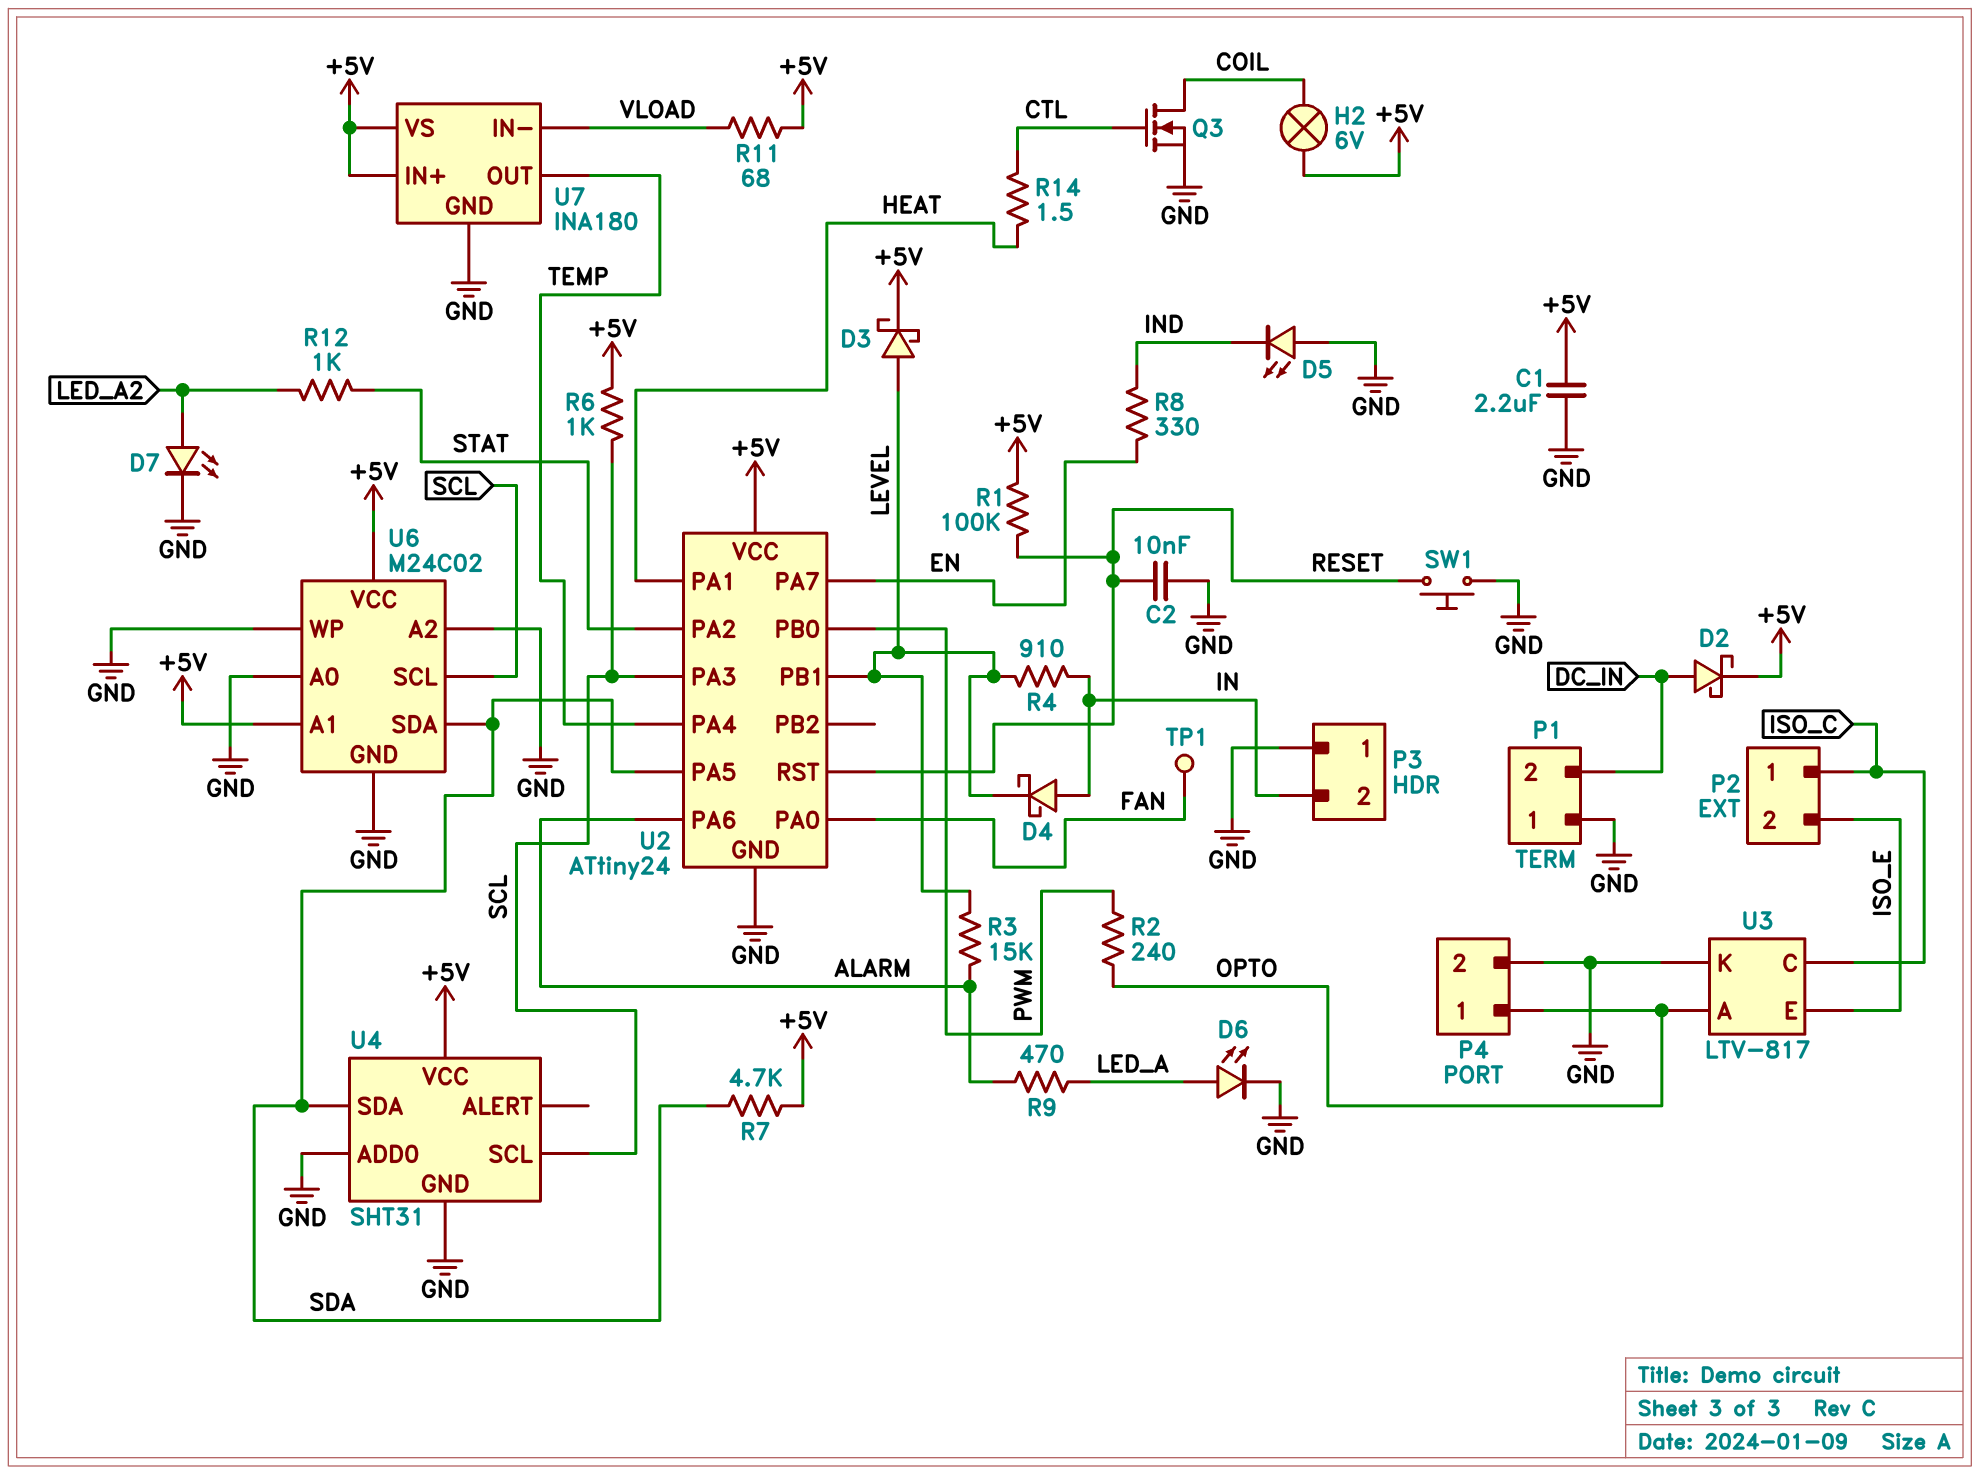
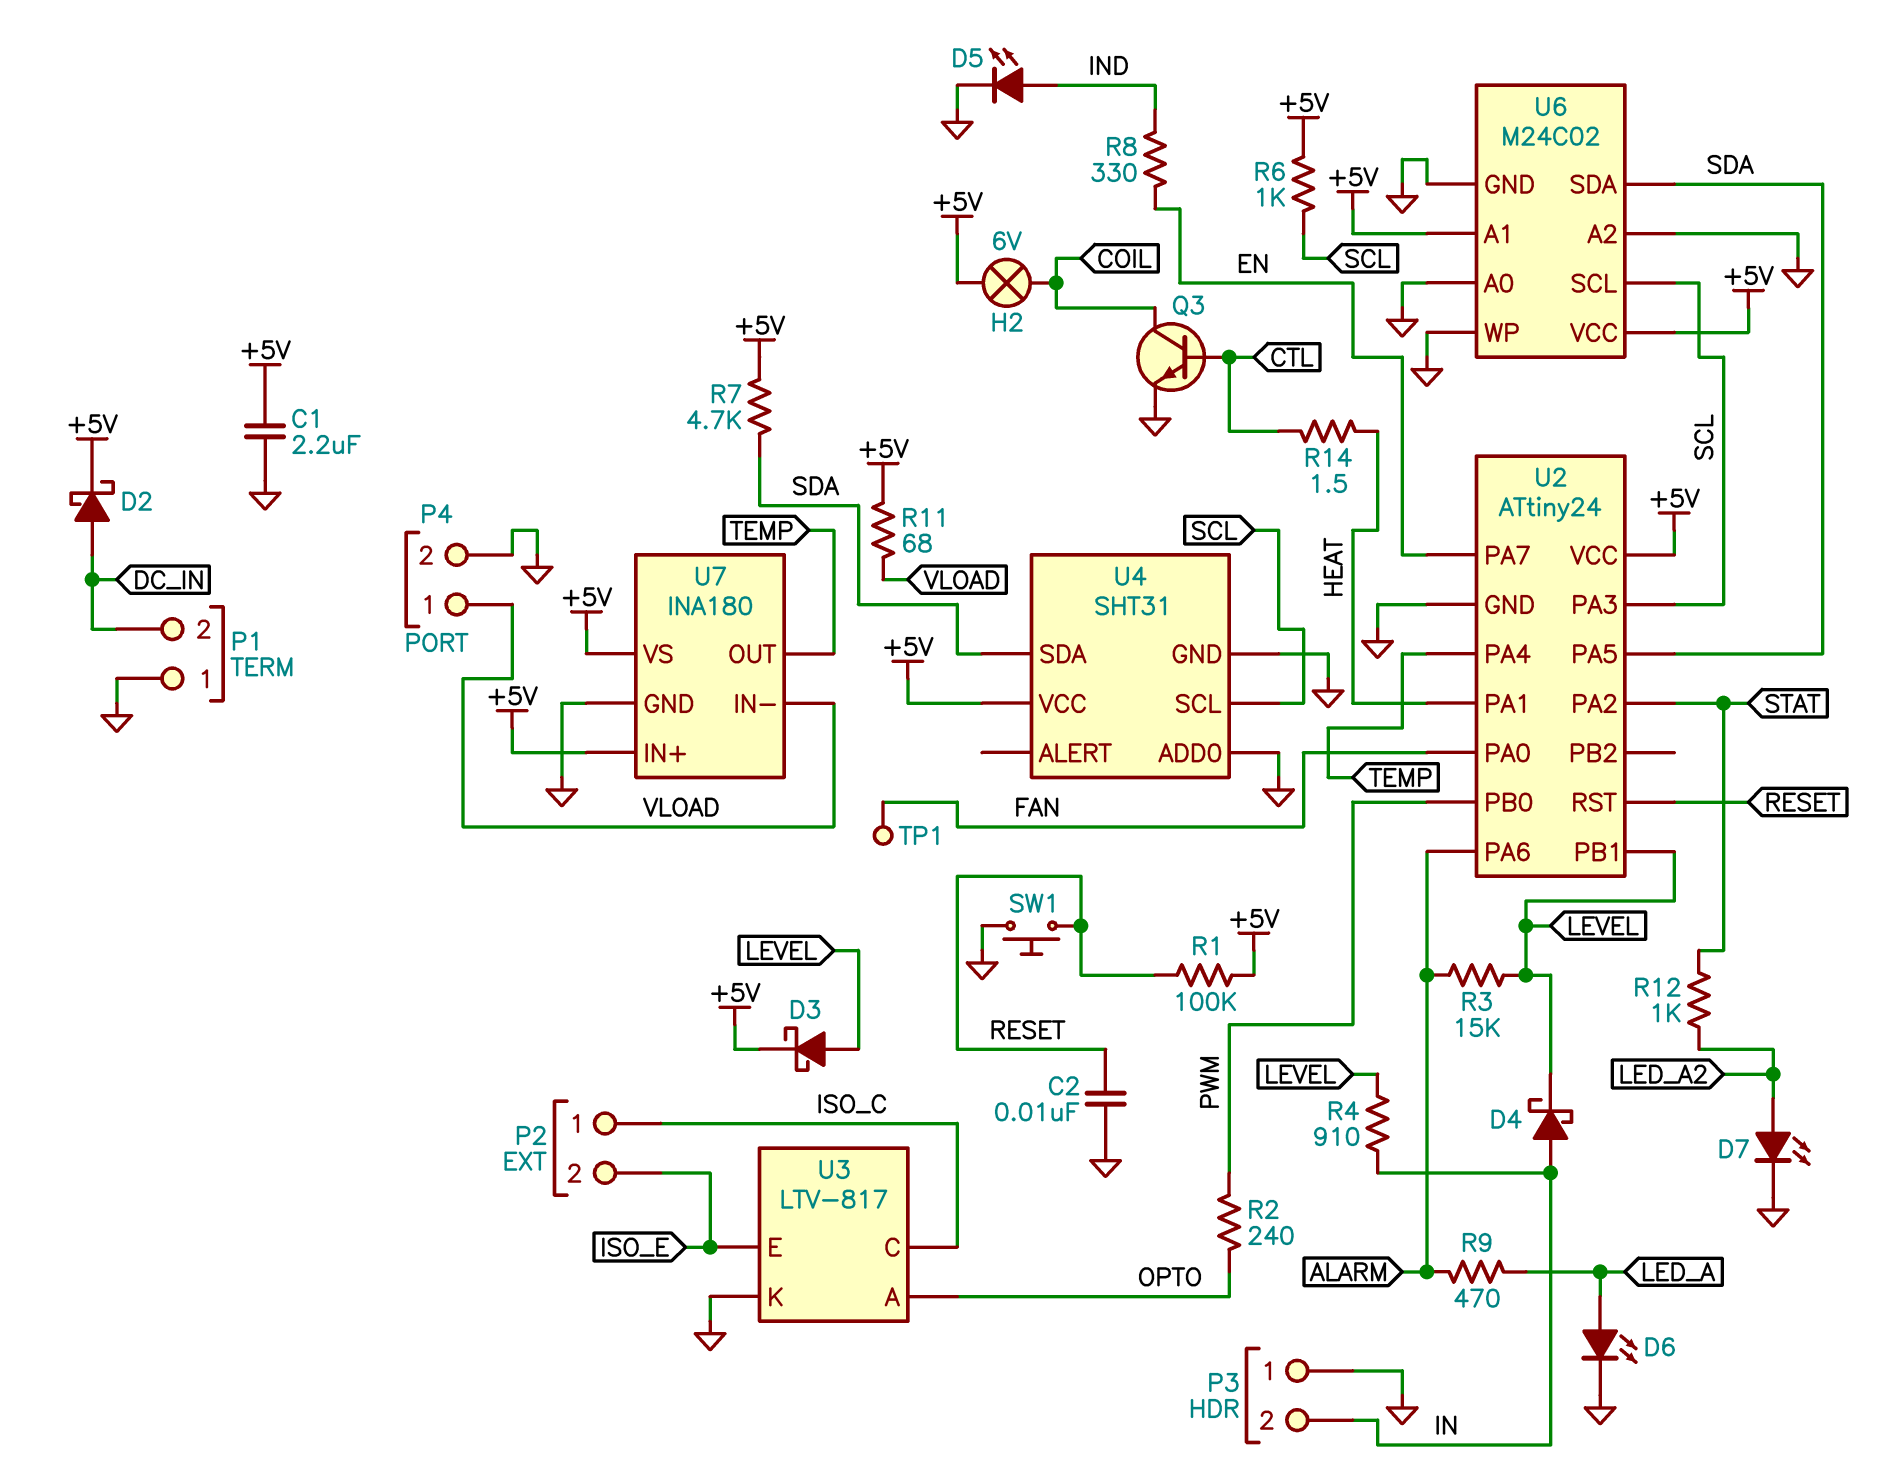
D5: LED (A GND, K IND) -> LED (A IND, K GND)
P4 pin 1: OPTO -> VLOAD
Q3: NMOS (G CTL, D COIL, S GND) -> NPN (B CTL, C COIL, E GND)

